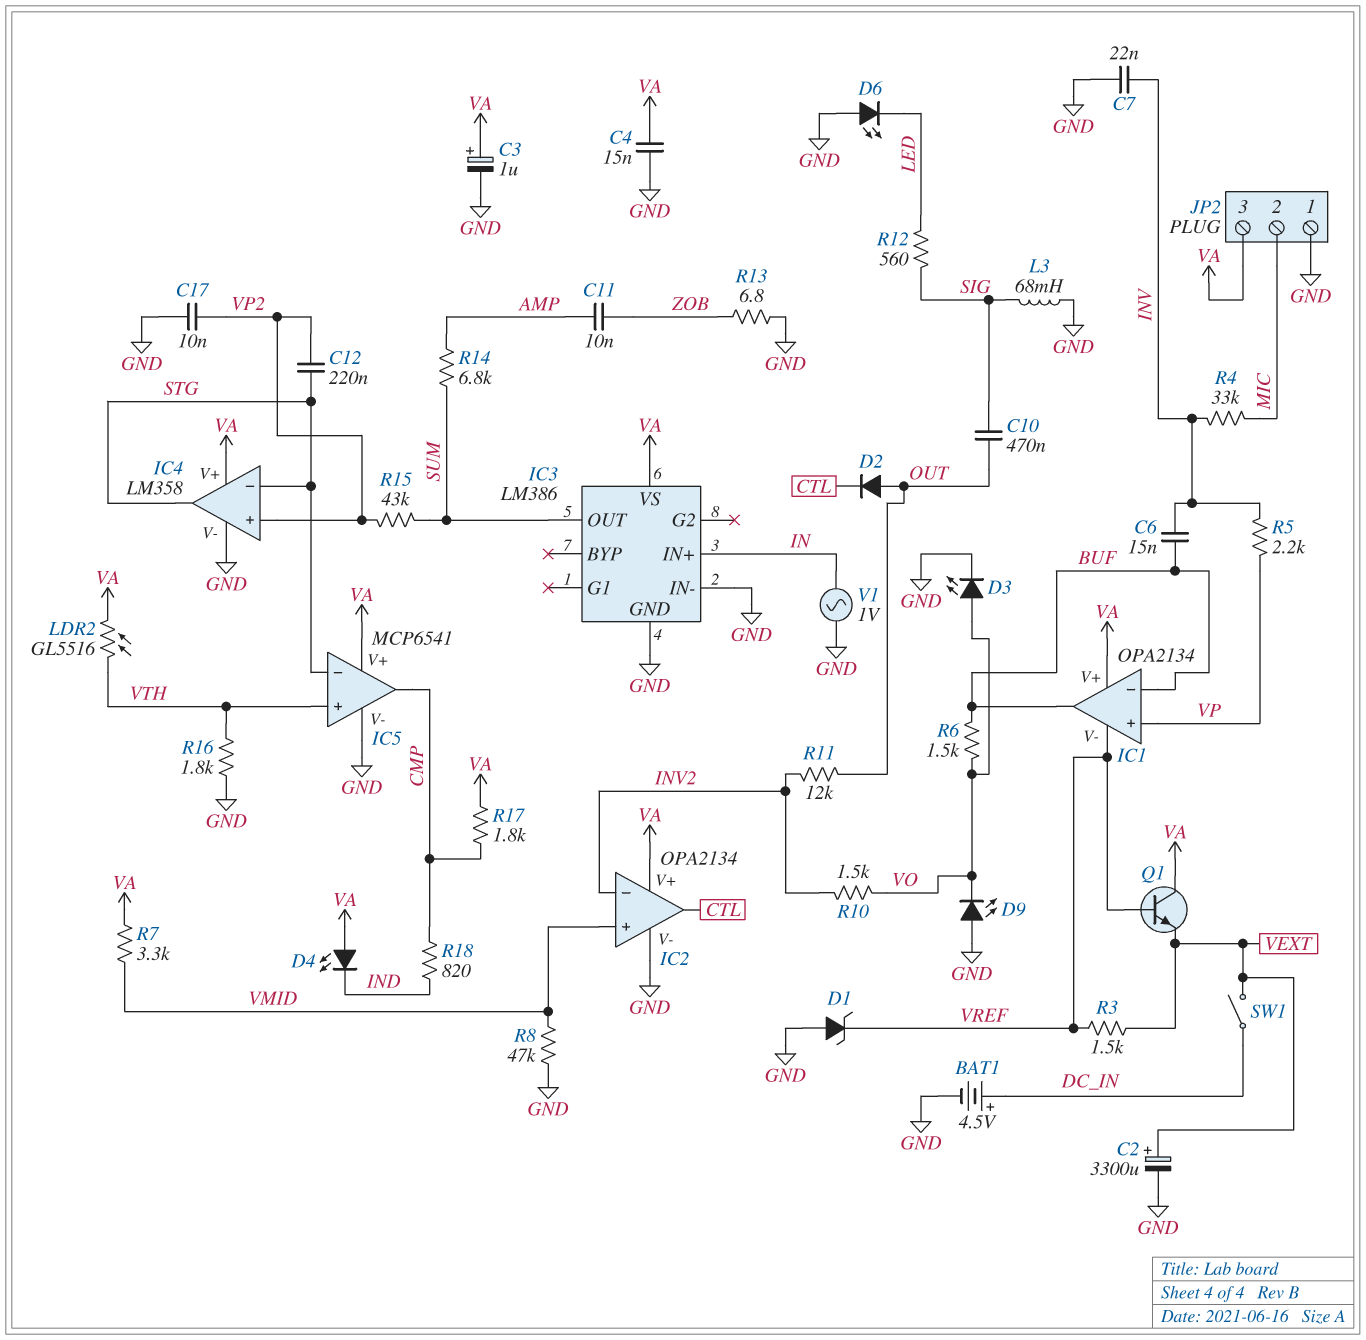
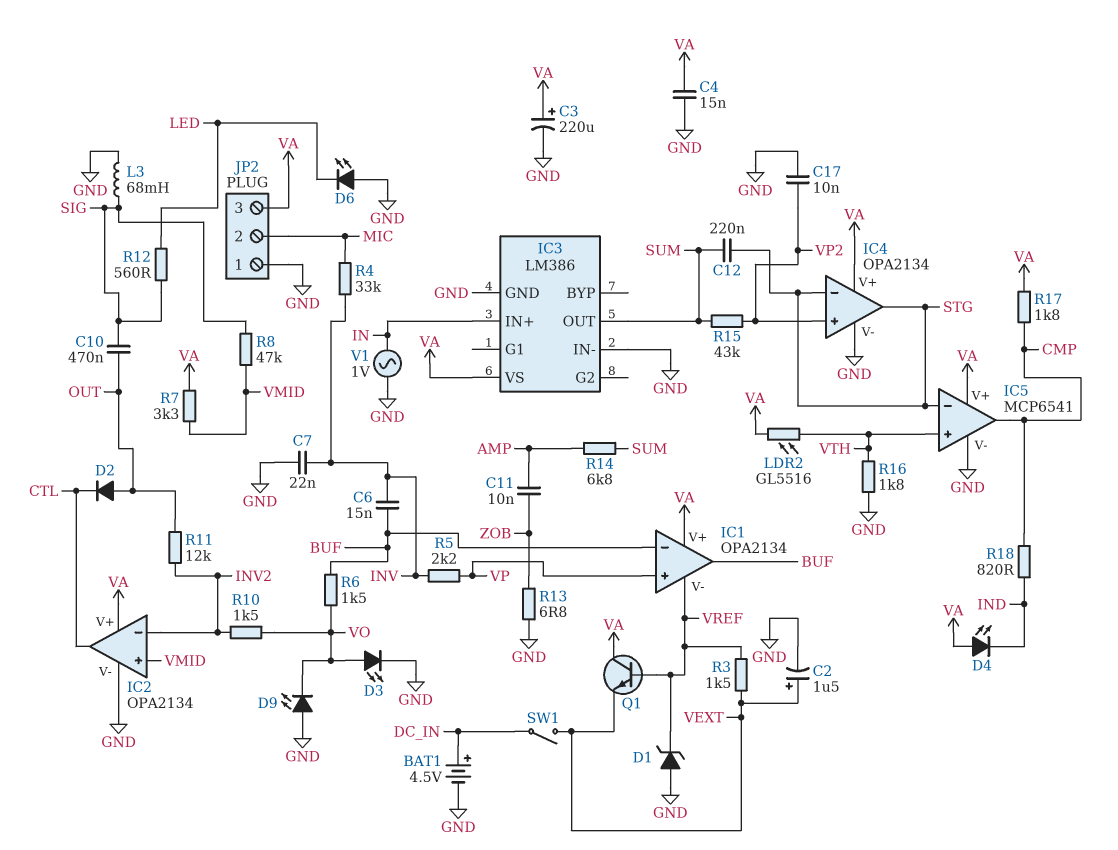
C2: 3300uF (plus VEXT, minus GND) -> 1.5uF (plus VEXT, minus GND)
C3: 1uF (plus VA, minus GND) -> 220uF (plus VA, minus GND)
C12: 220nF (STG, VP2) -> 220nF (STG, SUM)
IC4: LM358 -> OPA2134
R8: 47k (GND, VMID) -> 47k (SIG, VMID)

